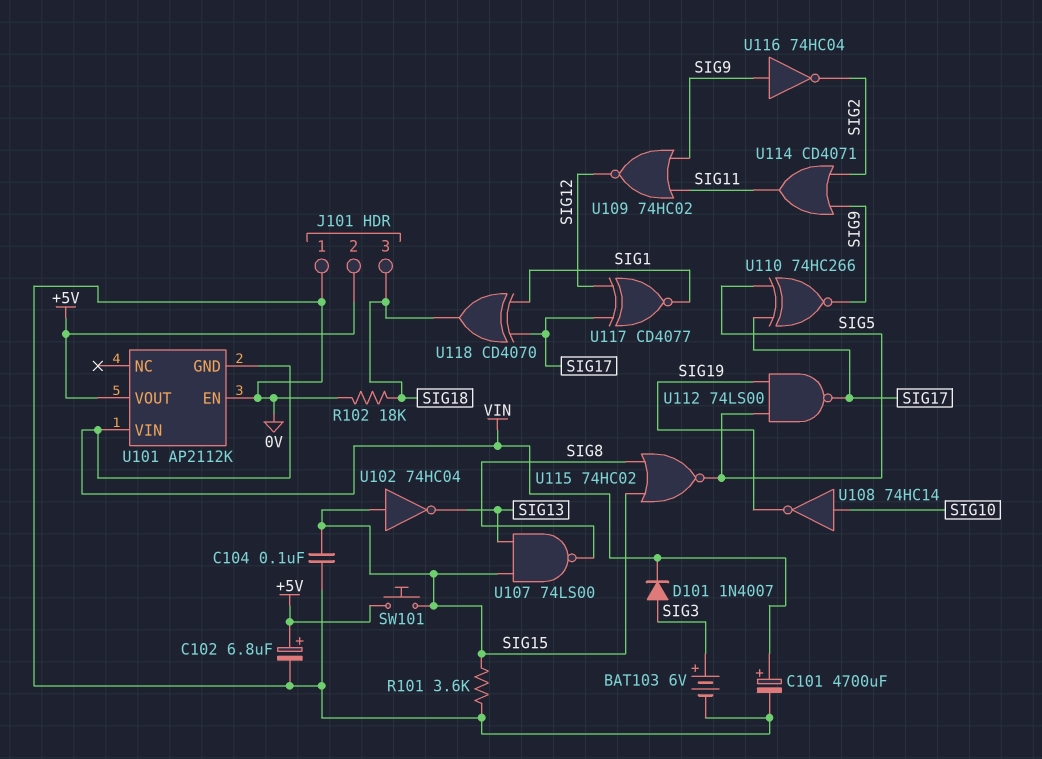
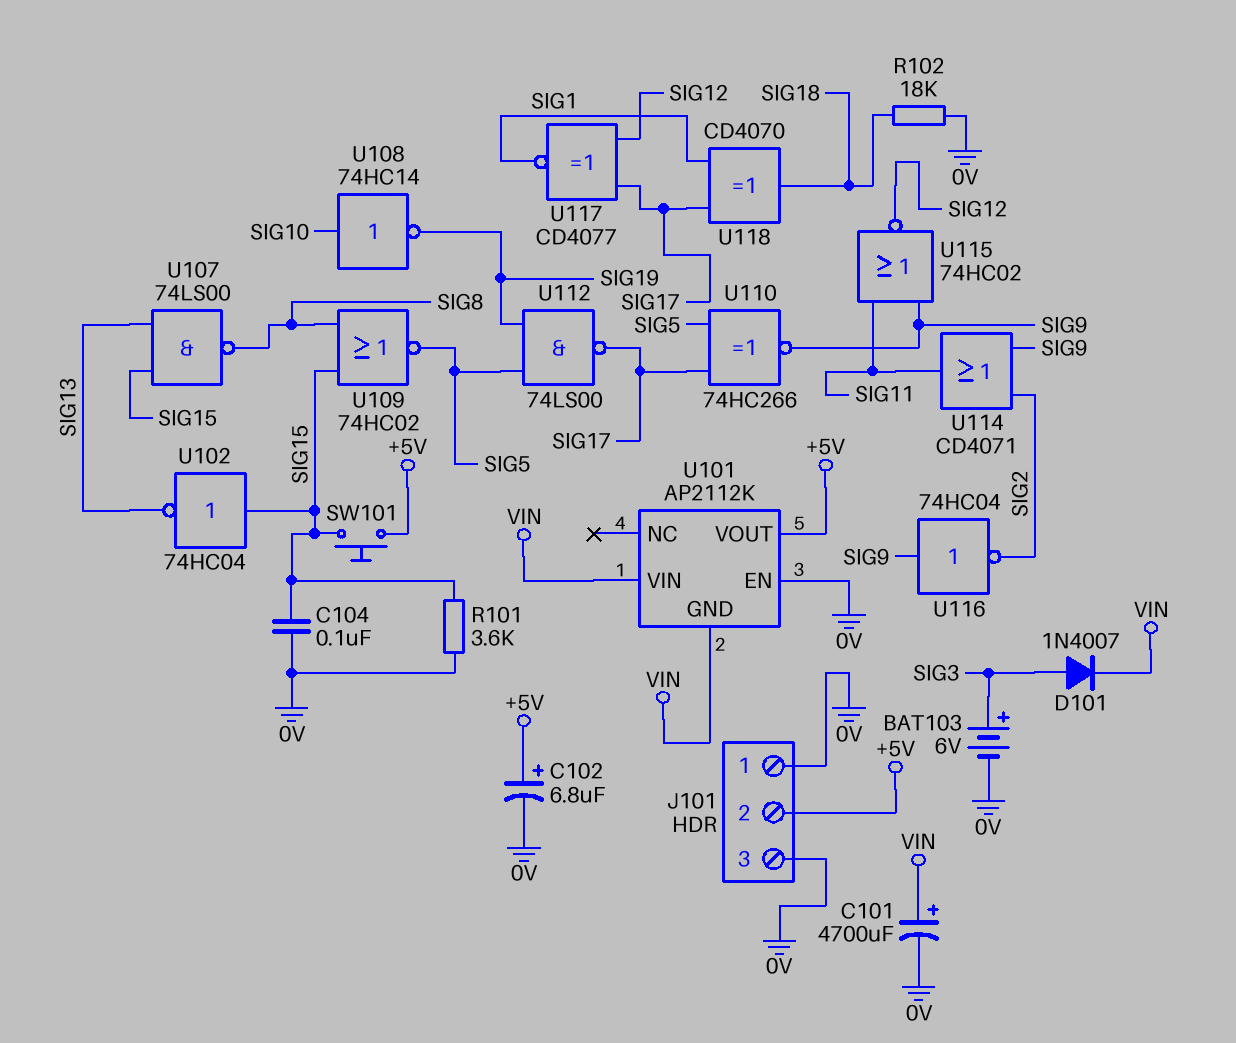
J101 pin 3: SIG18 -> 0V
U109: NOR 74HC02 (in SIG9, in SIG11, out SIG12) -> NOR 74HC02 (in SIG8, in SIG15, out SIG5)
U115: NOR 74HC02 (in SIG8, in SIG15, out SIG5) -> NOR 74HC02 (in SIG9, in SIG11, out SIG12)

